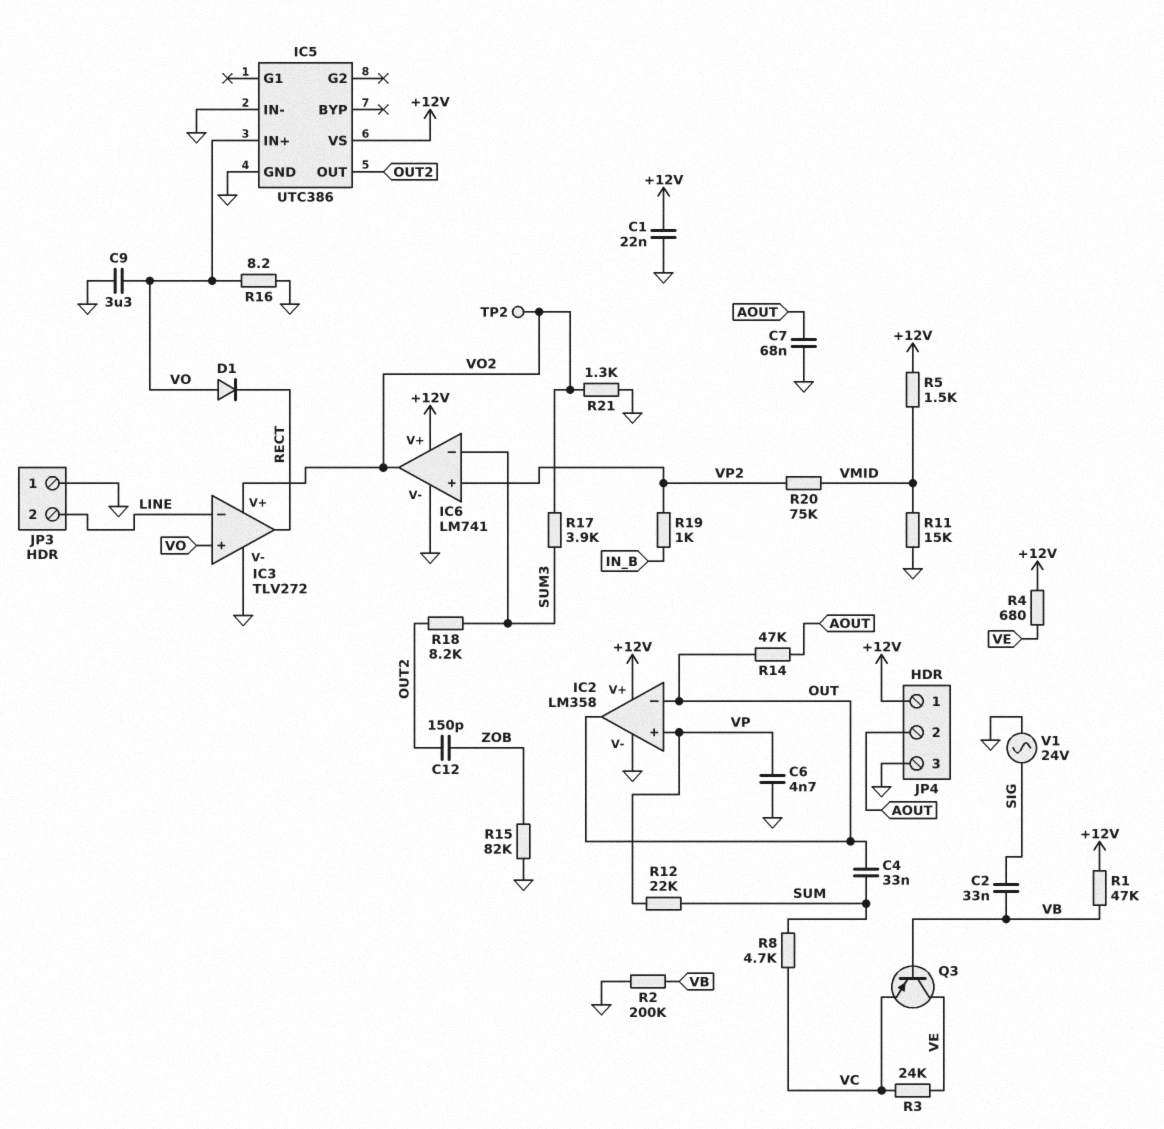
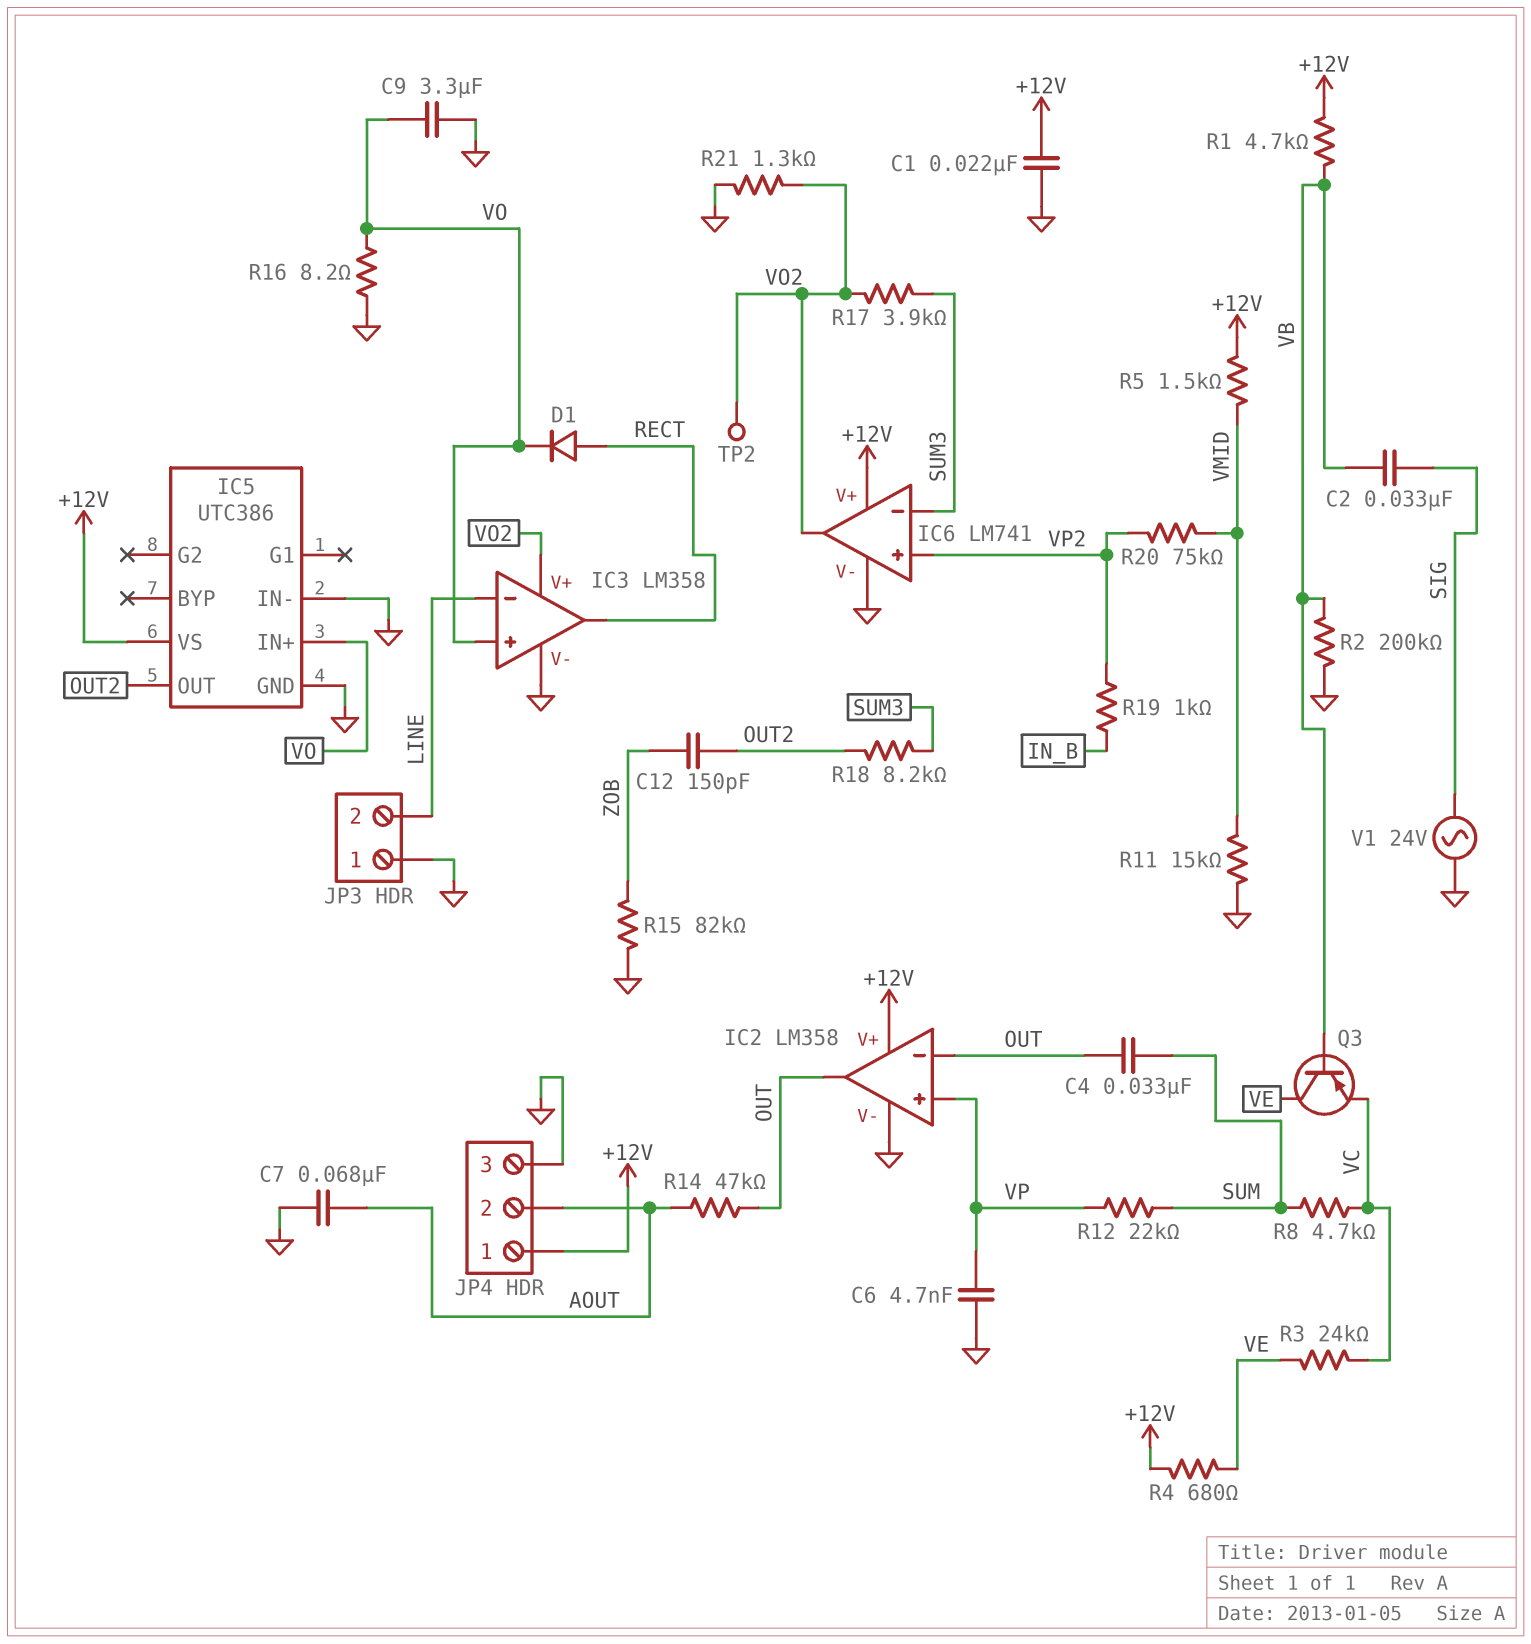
D1: diode (A VO, K RECT) -> diode (A RECT, K VO)
IC3: TLV272 -> LM358
R1: 47k (+12V, VB) -> 4.7k (+12V, VB)

